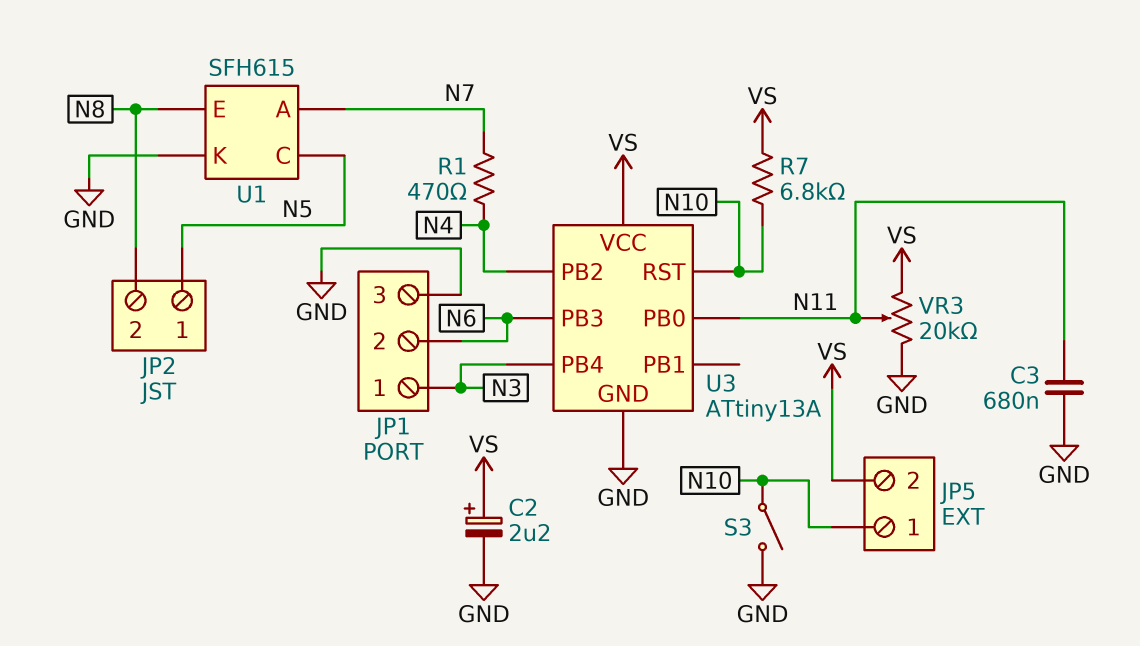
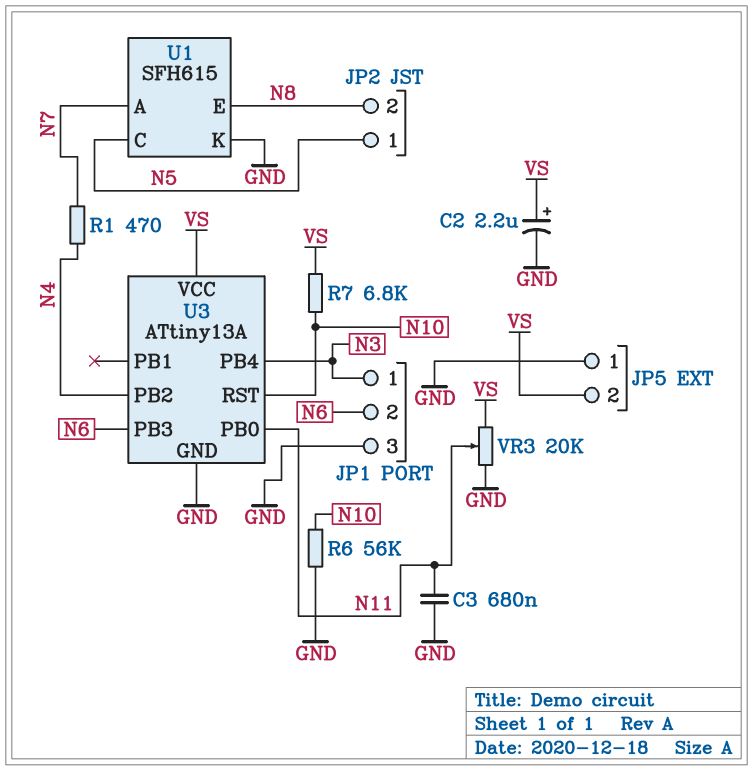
JP5 pin 1: N10 -> GND
R6: none -> 56k (GND, N10)
S3: switch (GND, N10) -> none

